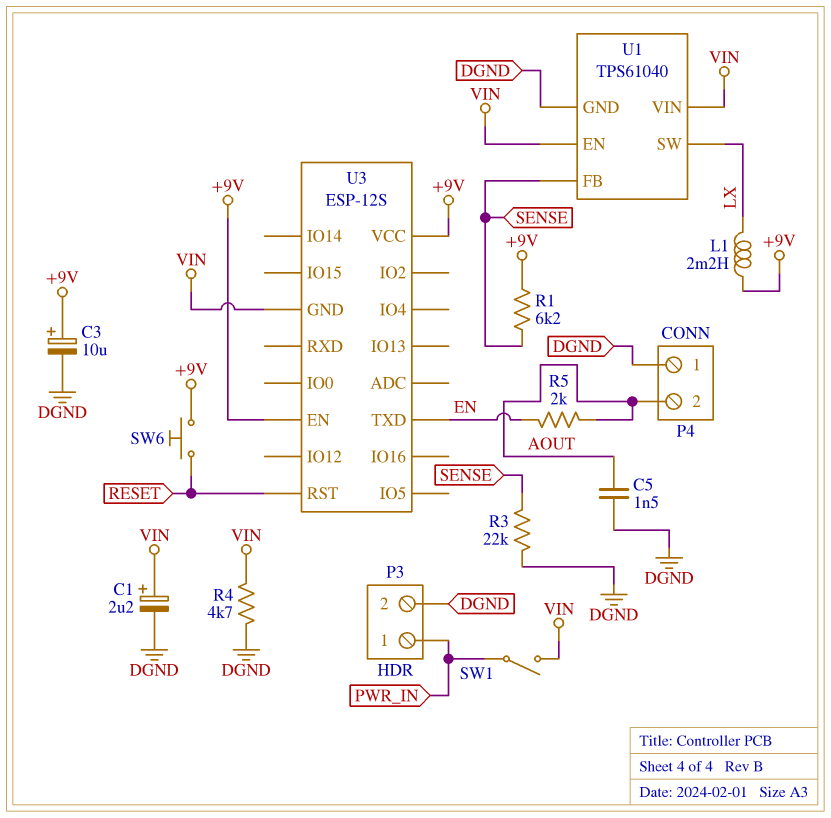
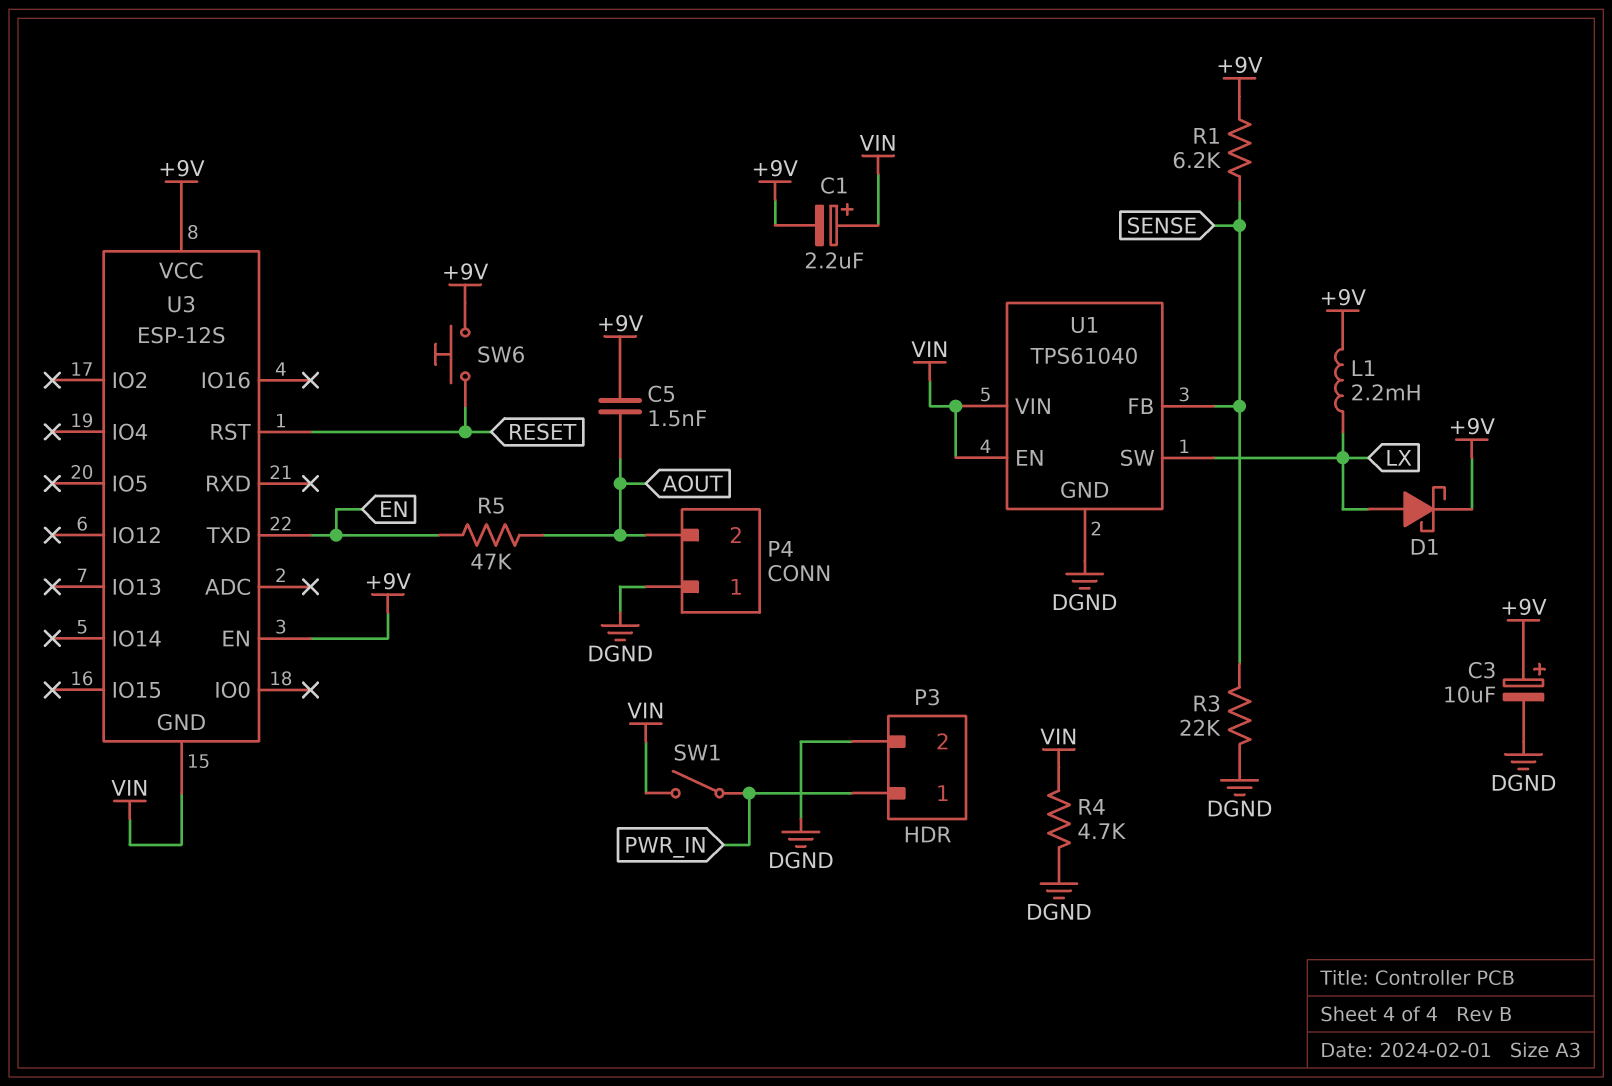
C1: 2.2uF (plus VIN, minus DGND) -> 2.2uF (plus VIN, minus +9V)
C5: 1.5nF (AOUT, DGND) -> 1.5nF (+9V, AOUT)
D1: none -> schottky (A LX, K +9V)
R5: 2k (AOUT, EN) -> 47k (AOUT, EN)

